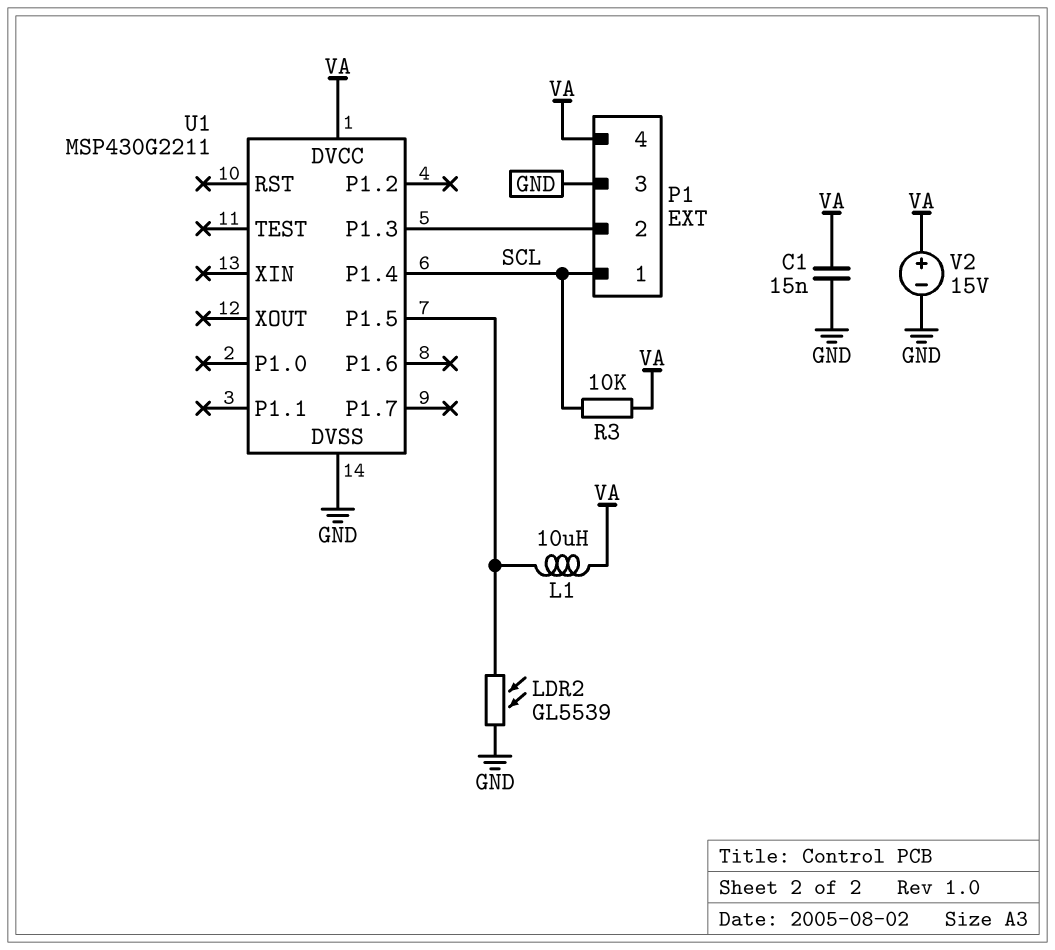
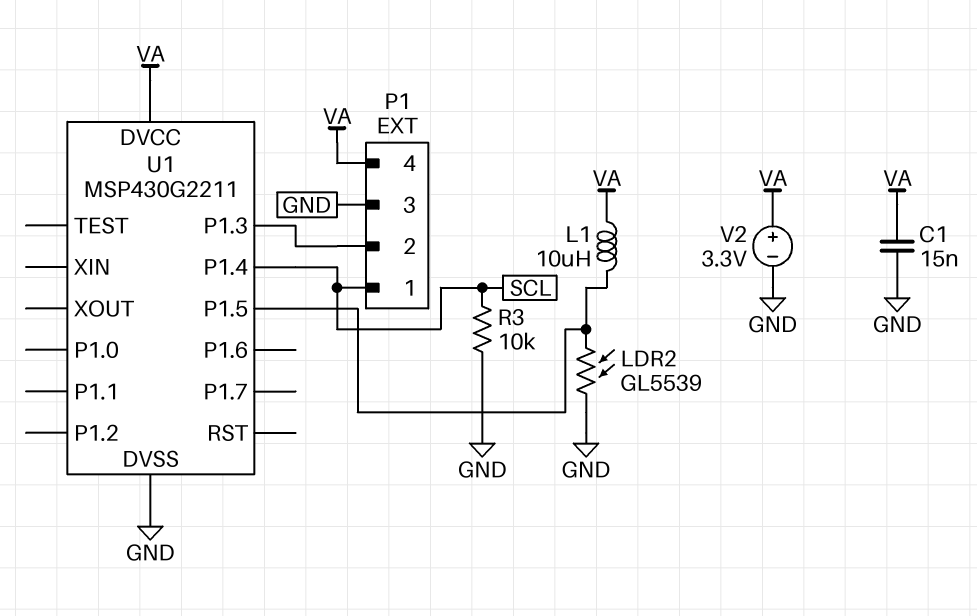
R3: 10k (SCL, VA) -> 10k (GND, SCL)
V2: 15V (plus VA, minus GND) -> 3.3V (plus VA, minus GND)

